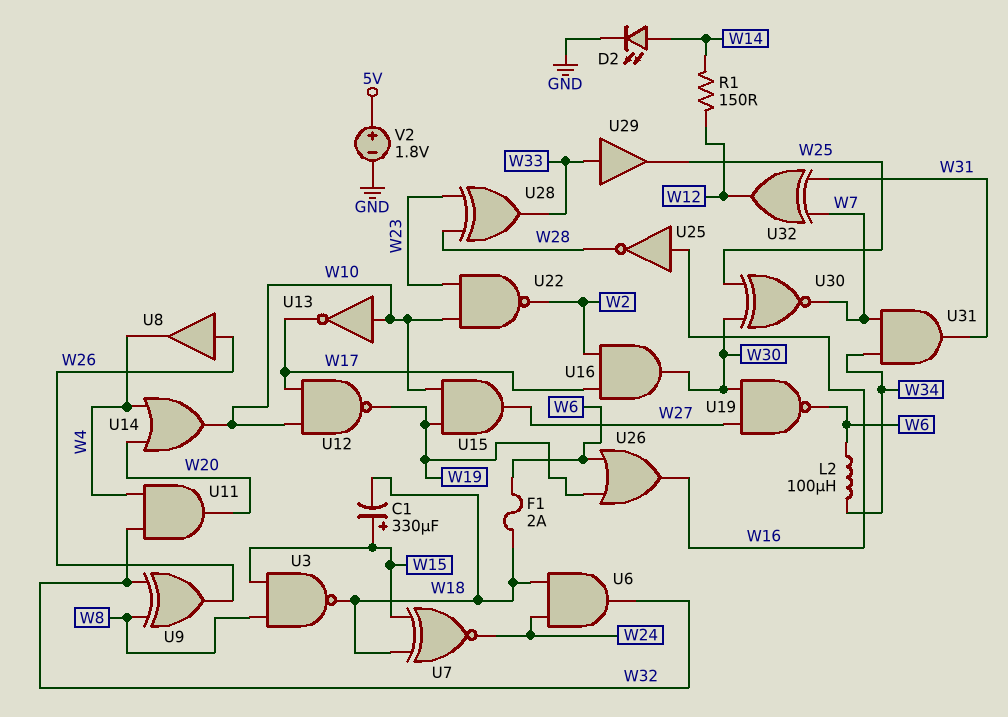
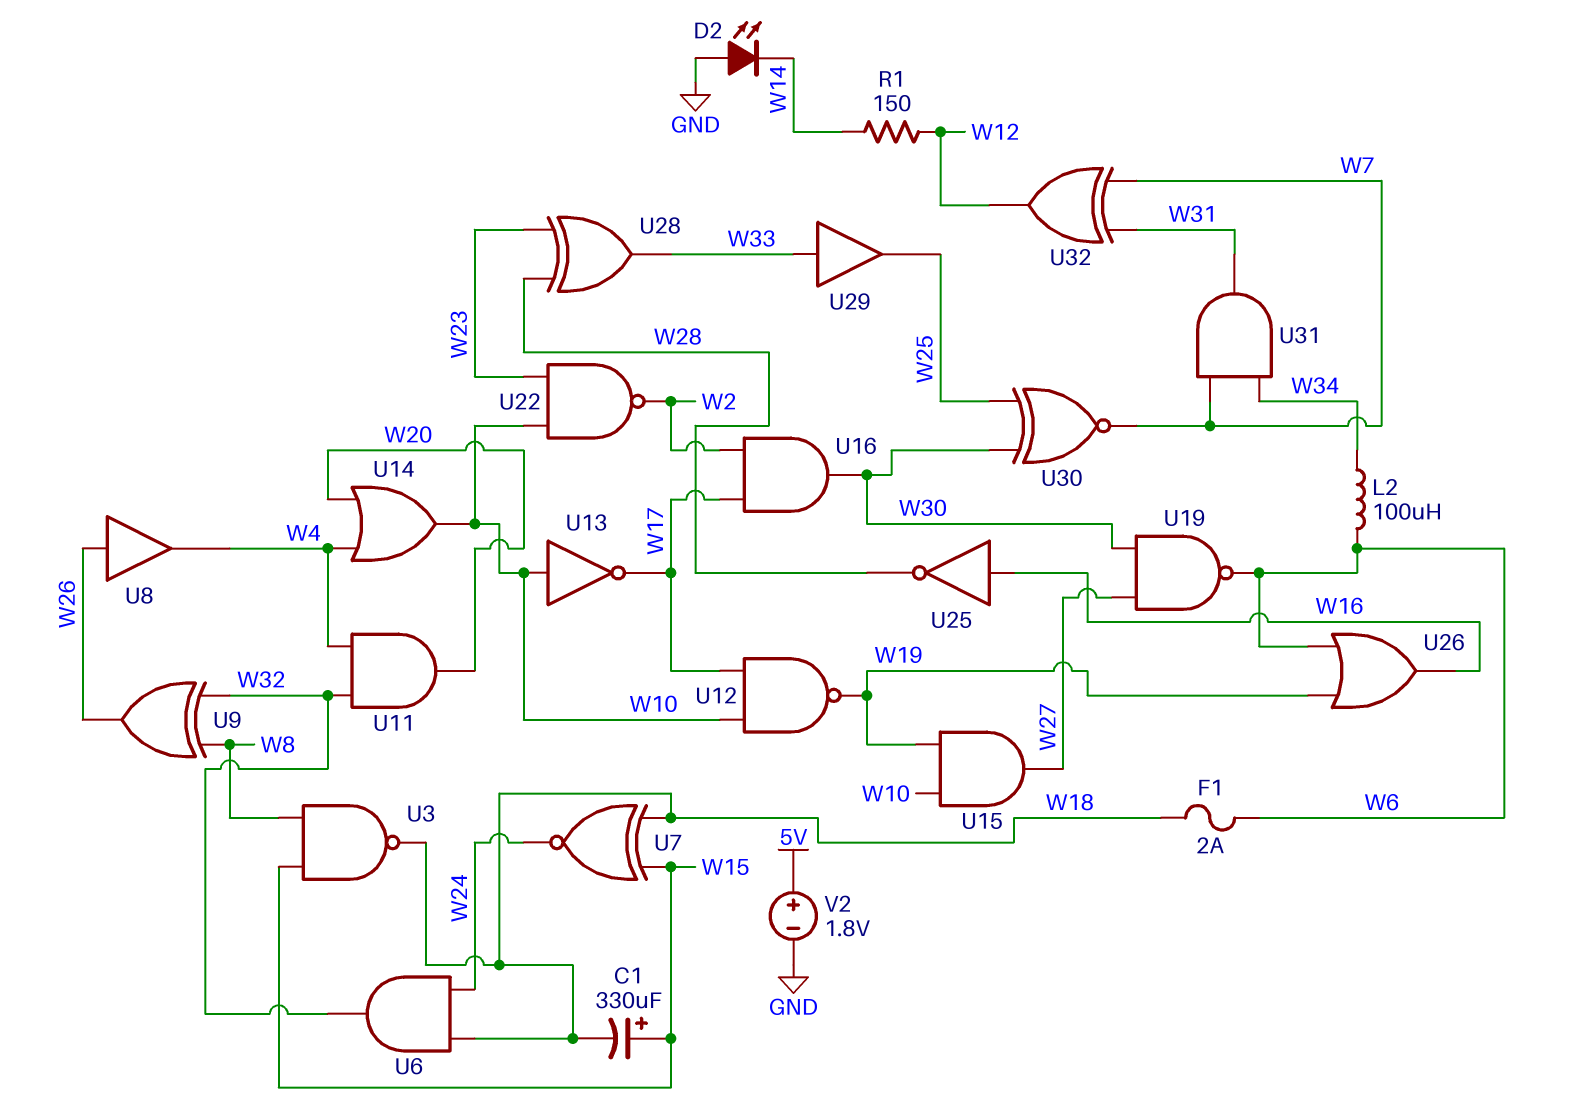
D2: LED (A W14, K GND) -> LED (A GND, K W14)

